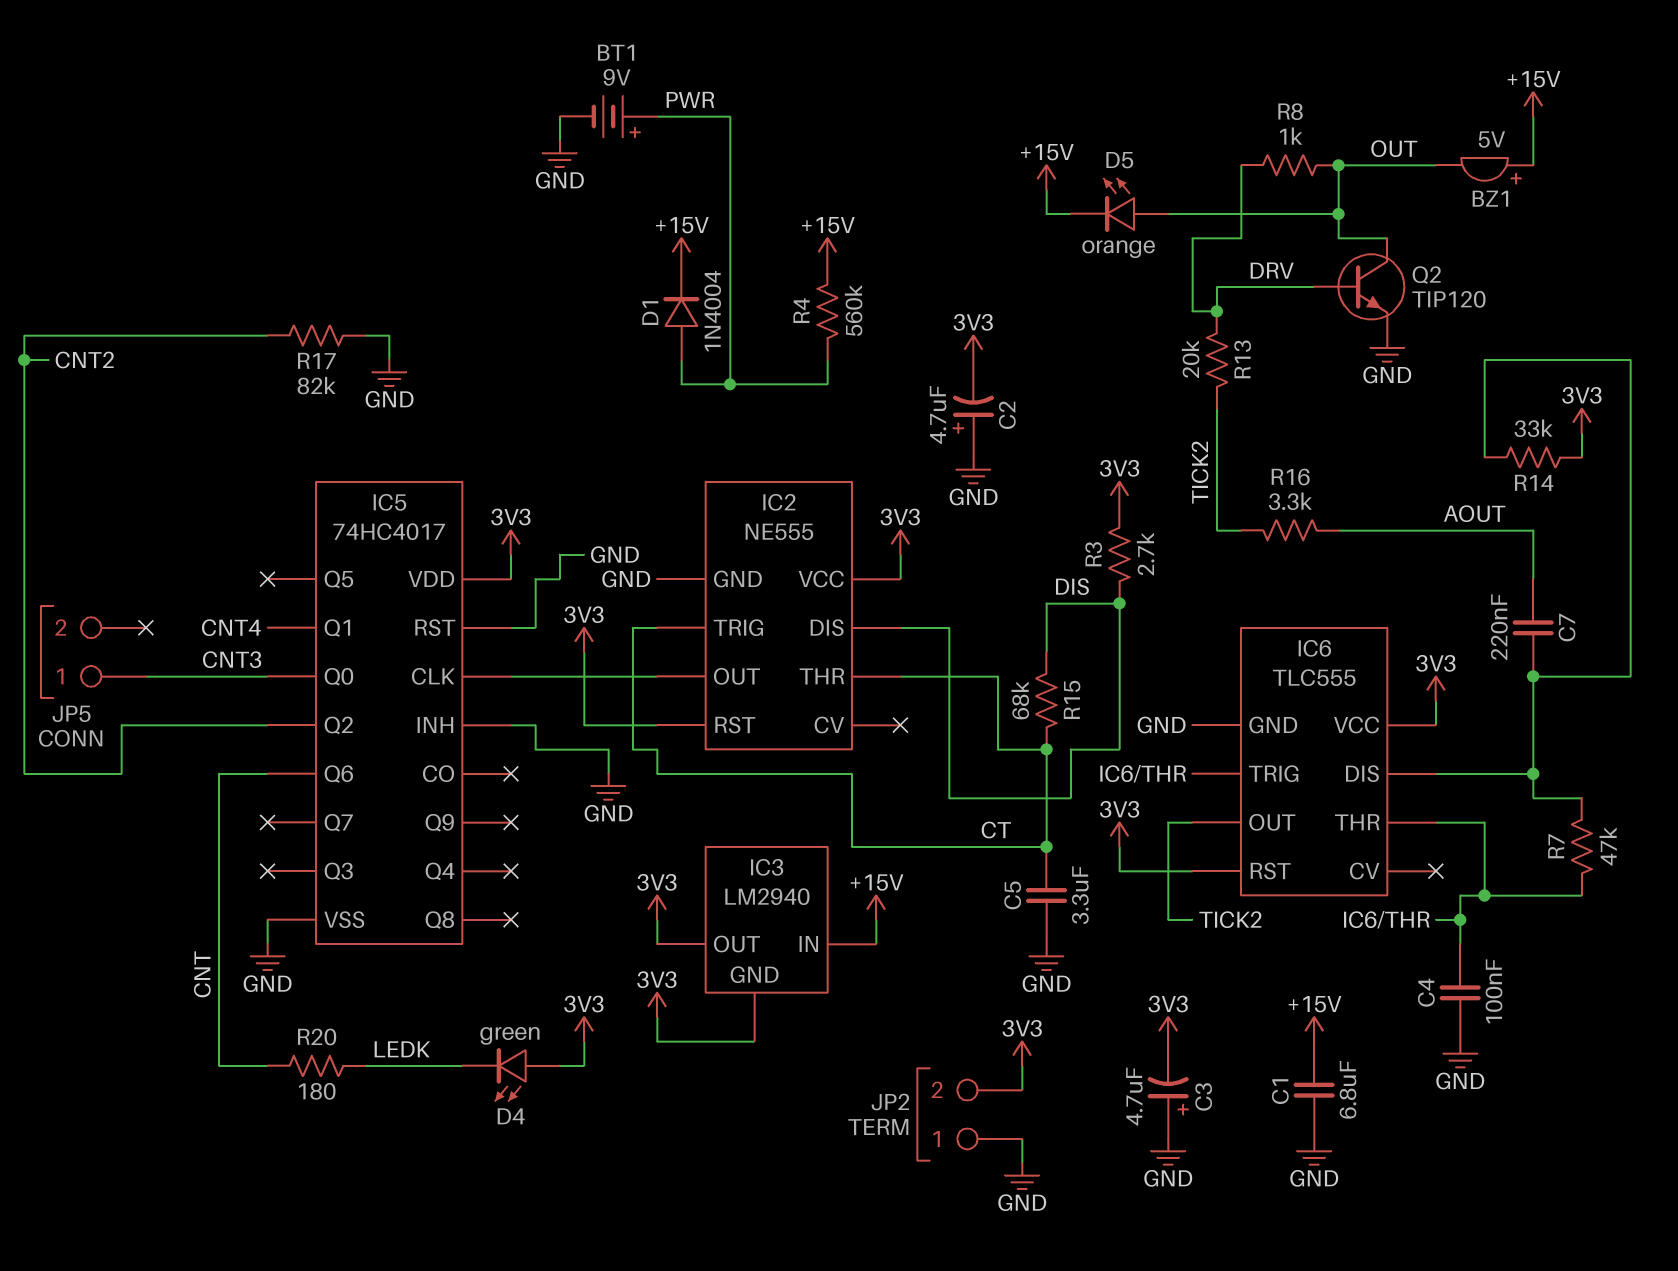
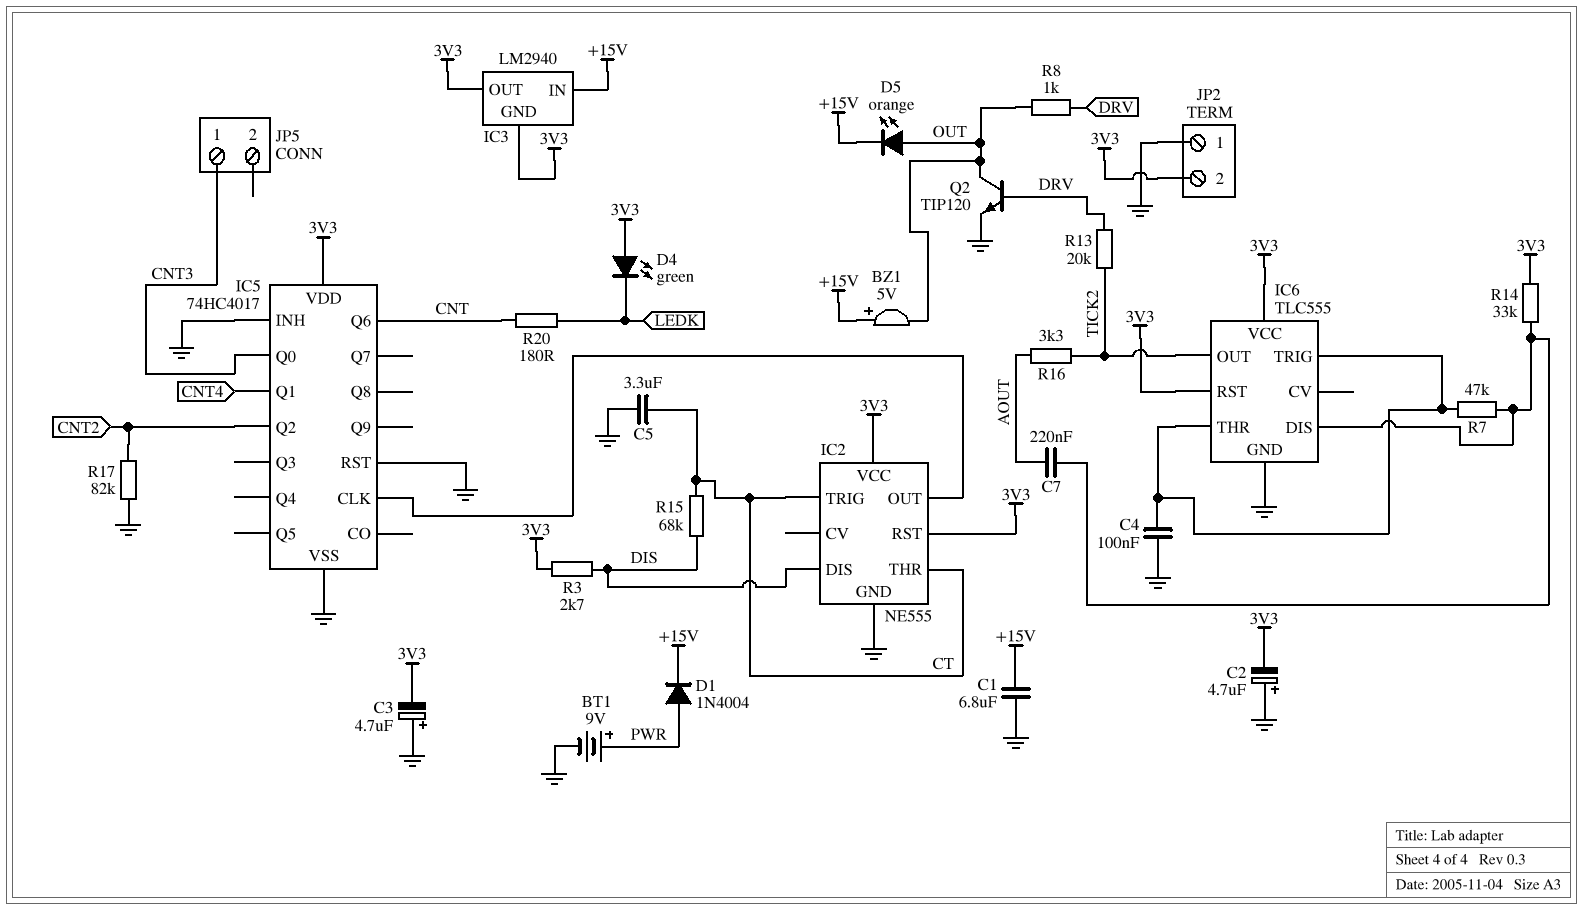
R4: 560k (+15V, PWR) -> none

